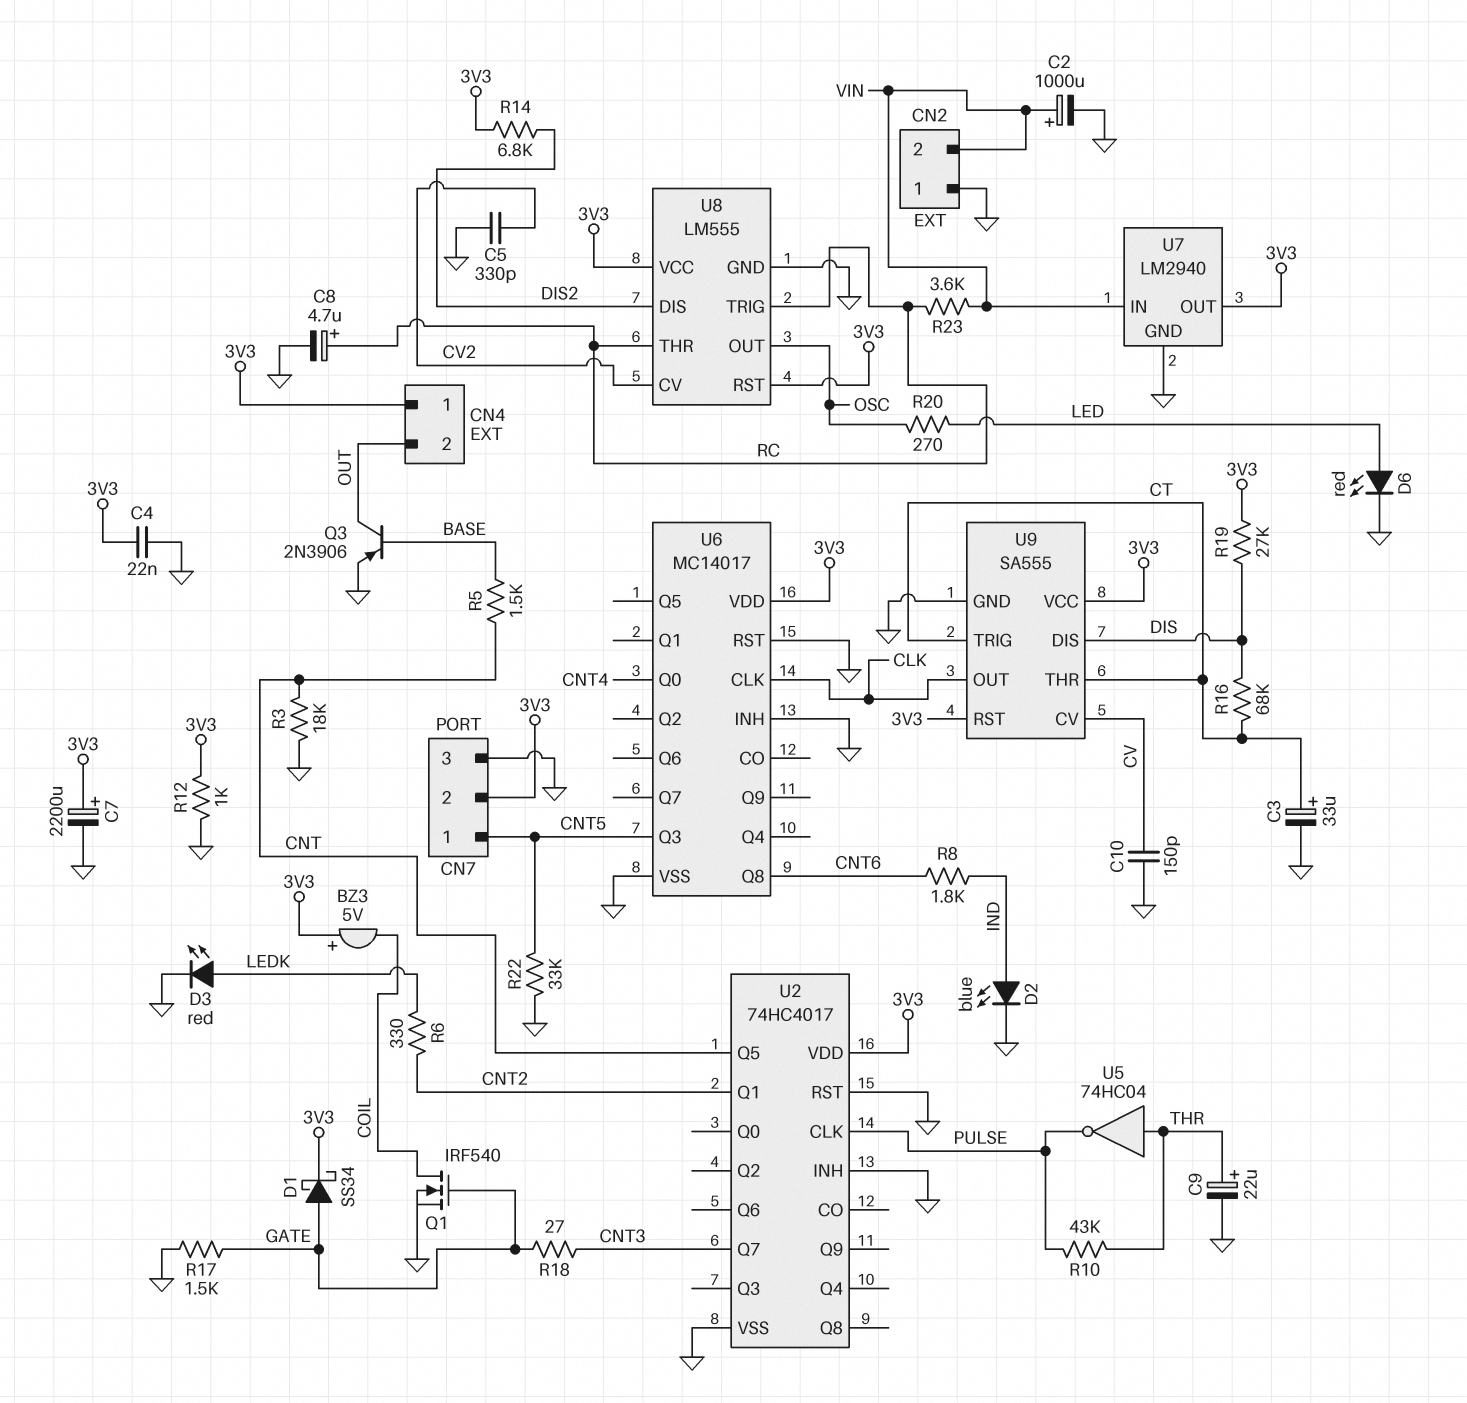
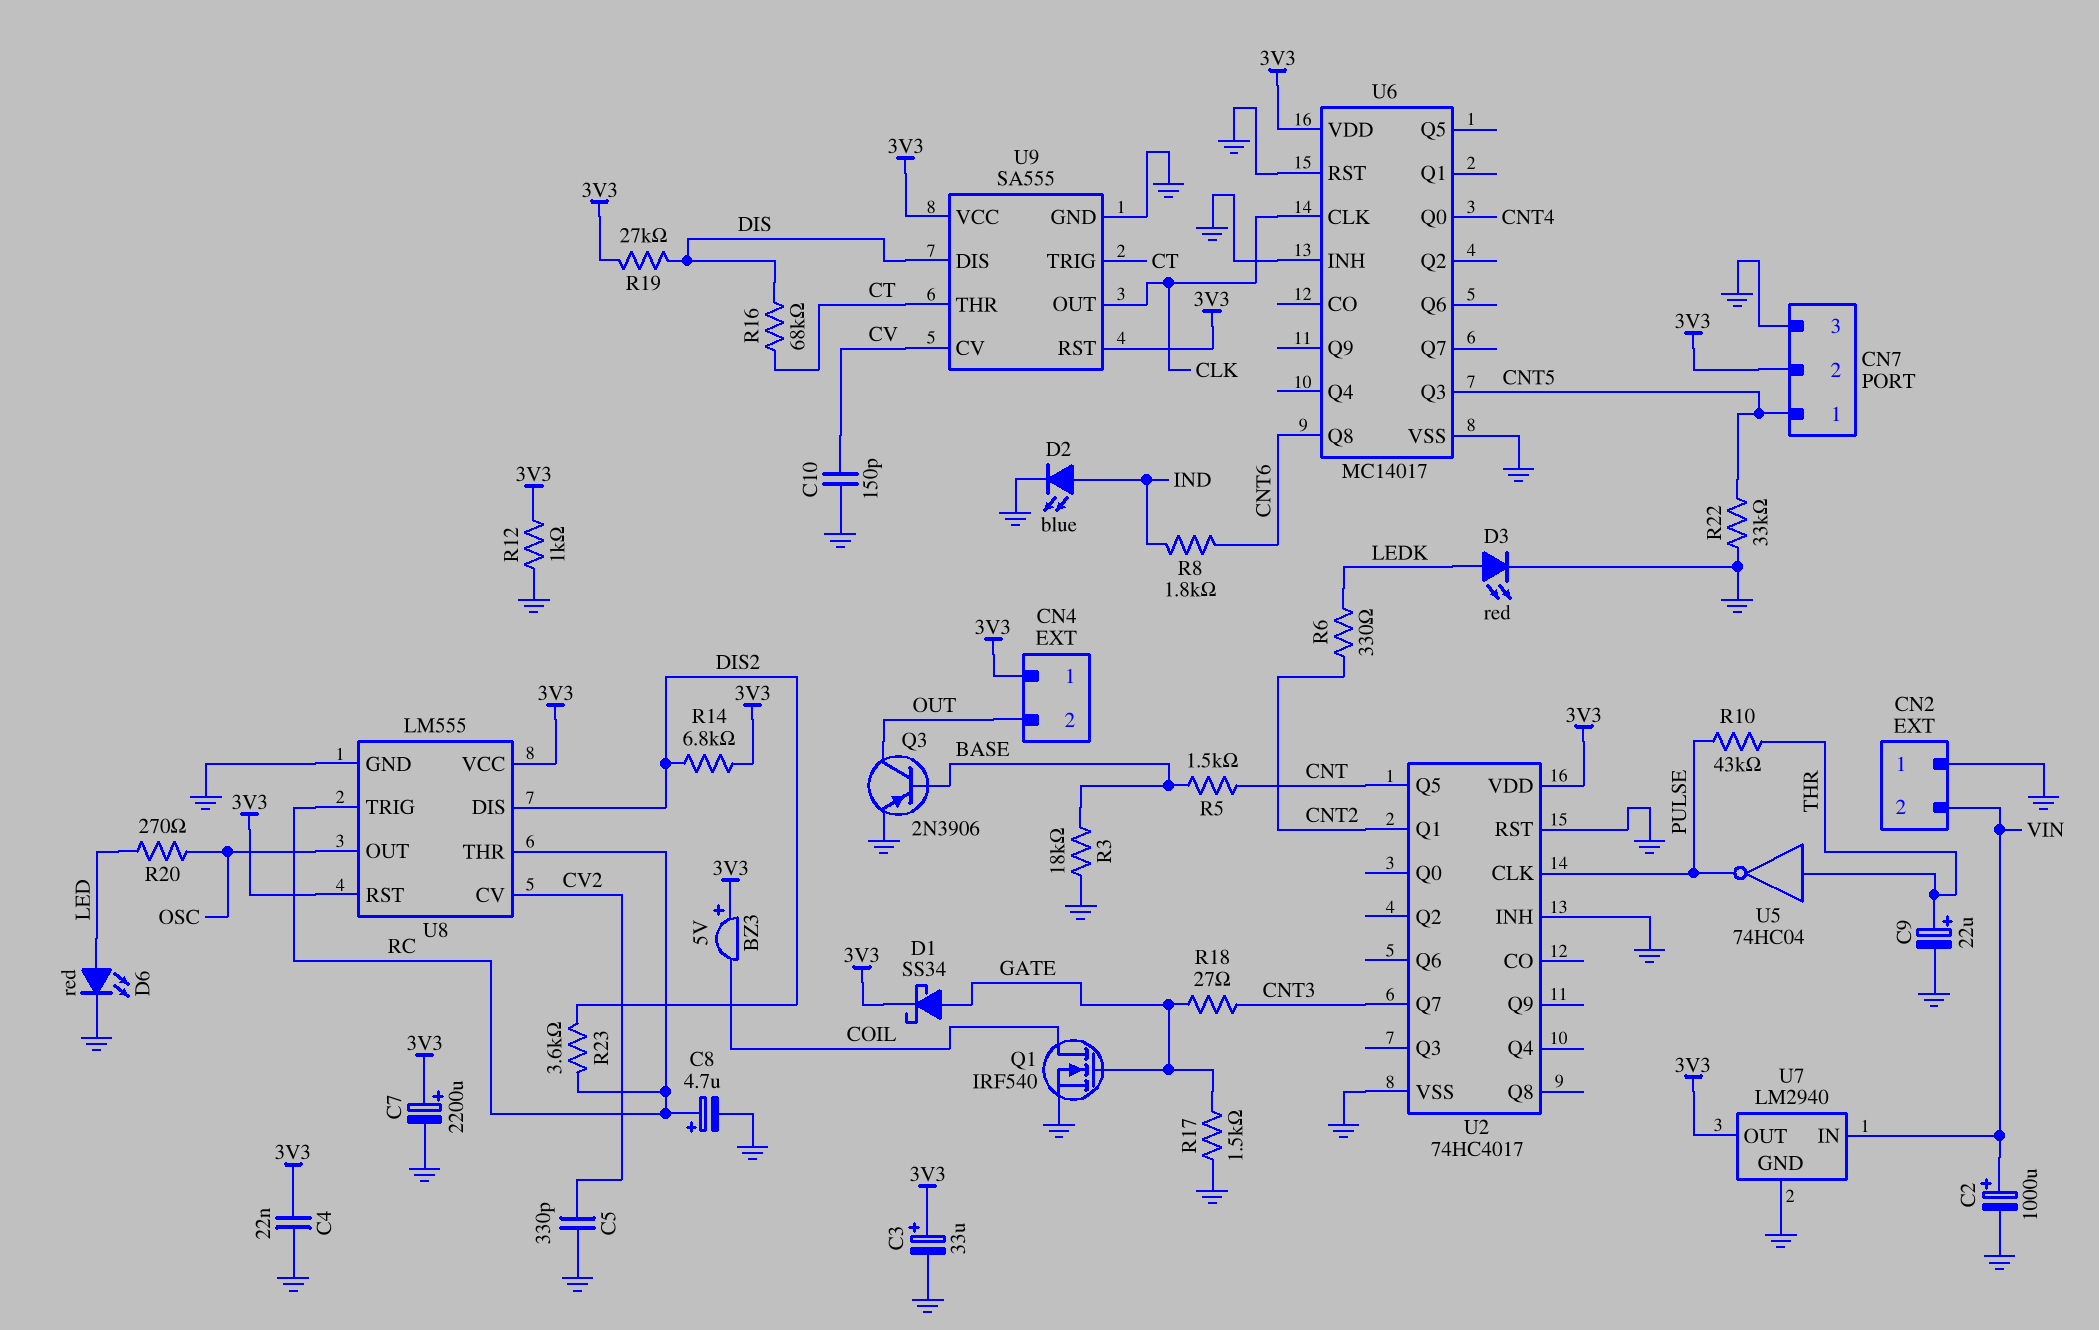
C3: 33uF (plus CT, minus GND) -> 33uF (plus 3V3, minus GND)
R3: 18k (CNT, GND) -> 18k (BASE, GND)
R23: 3.6k (RC, VIN) -> 3.6k (DIS2, RC)

